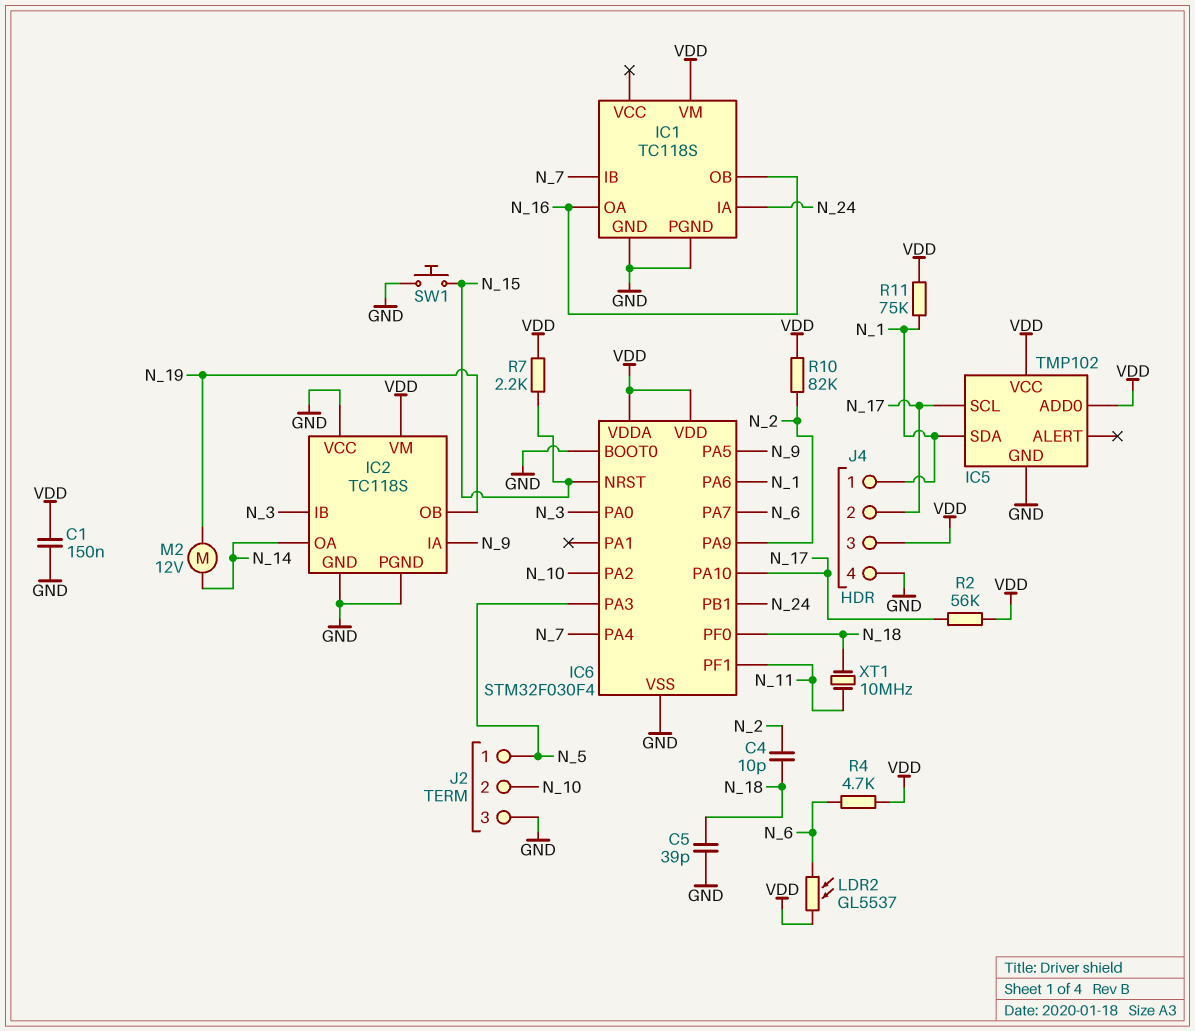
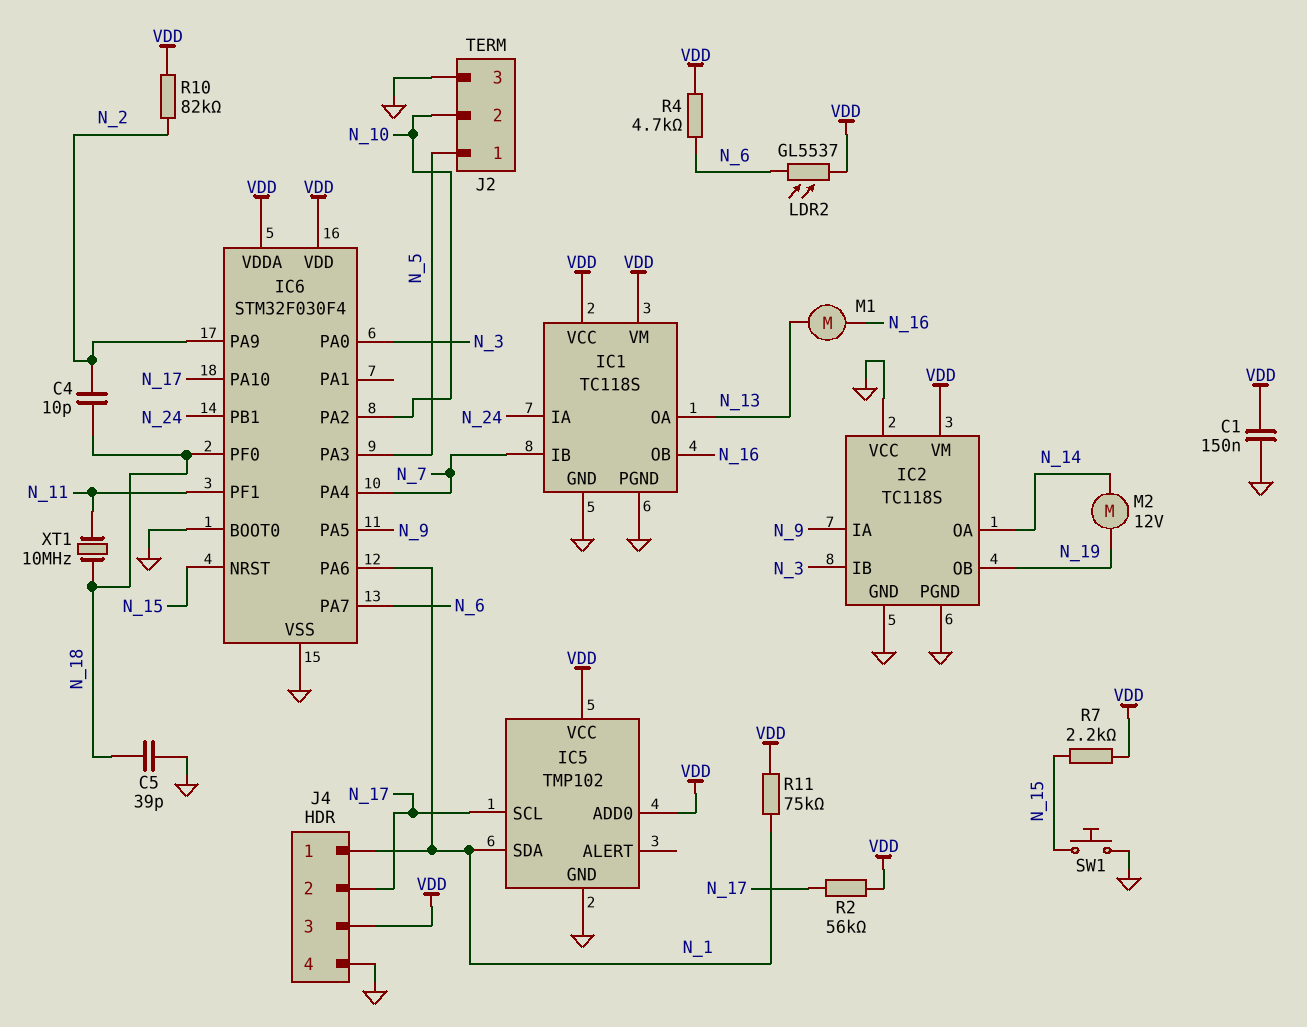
IC1 pin OA: N_16 -> N_13
IC1 pin VCC: none -> VDD
M1: none -> motor (N_13, N_16)

